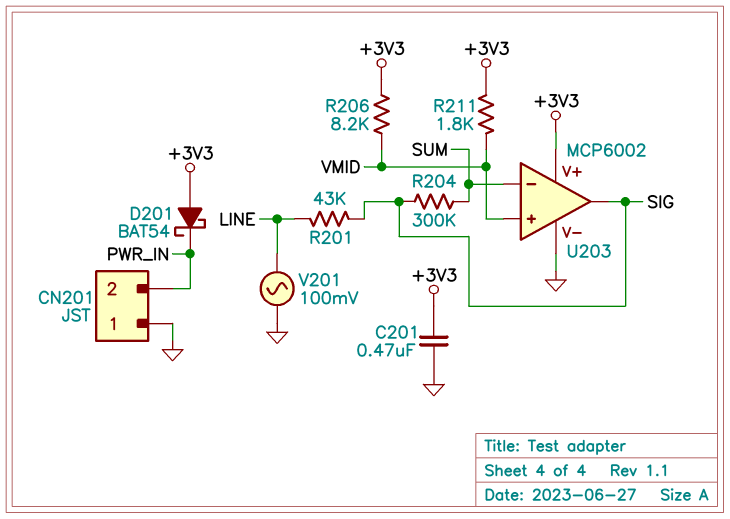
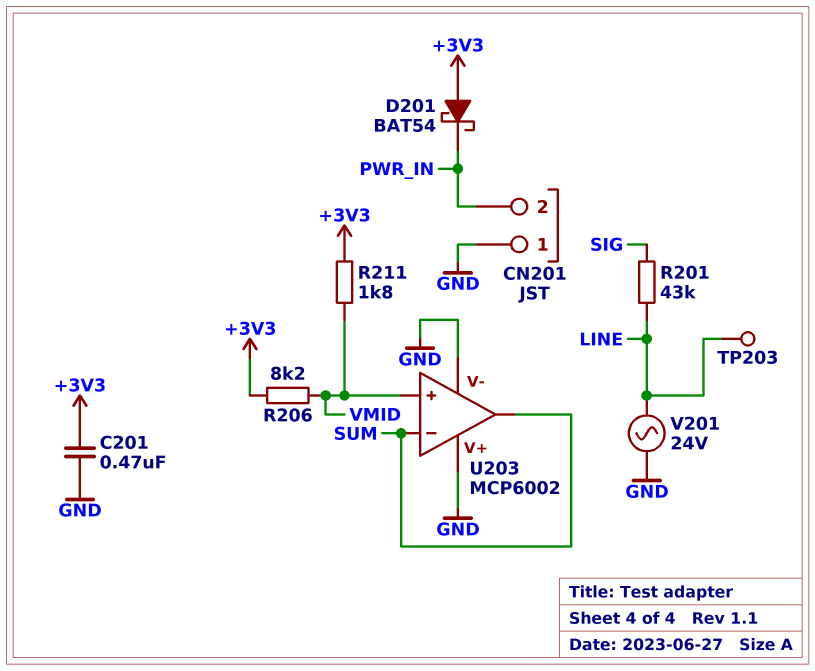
R204: 300k (SIG, SUM) -> none
TP203: none -> test point (LINE)
U203 pin V+: +3V3 -> GND
U203 pin out: SIG -> SUM
V201: AC 100mV (GND, LINE) -> AC 24V (GND, LINE)

